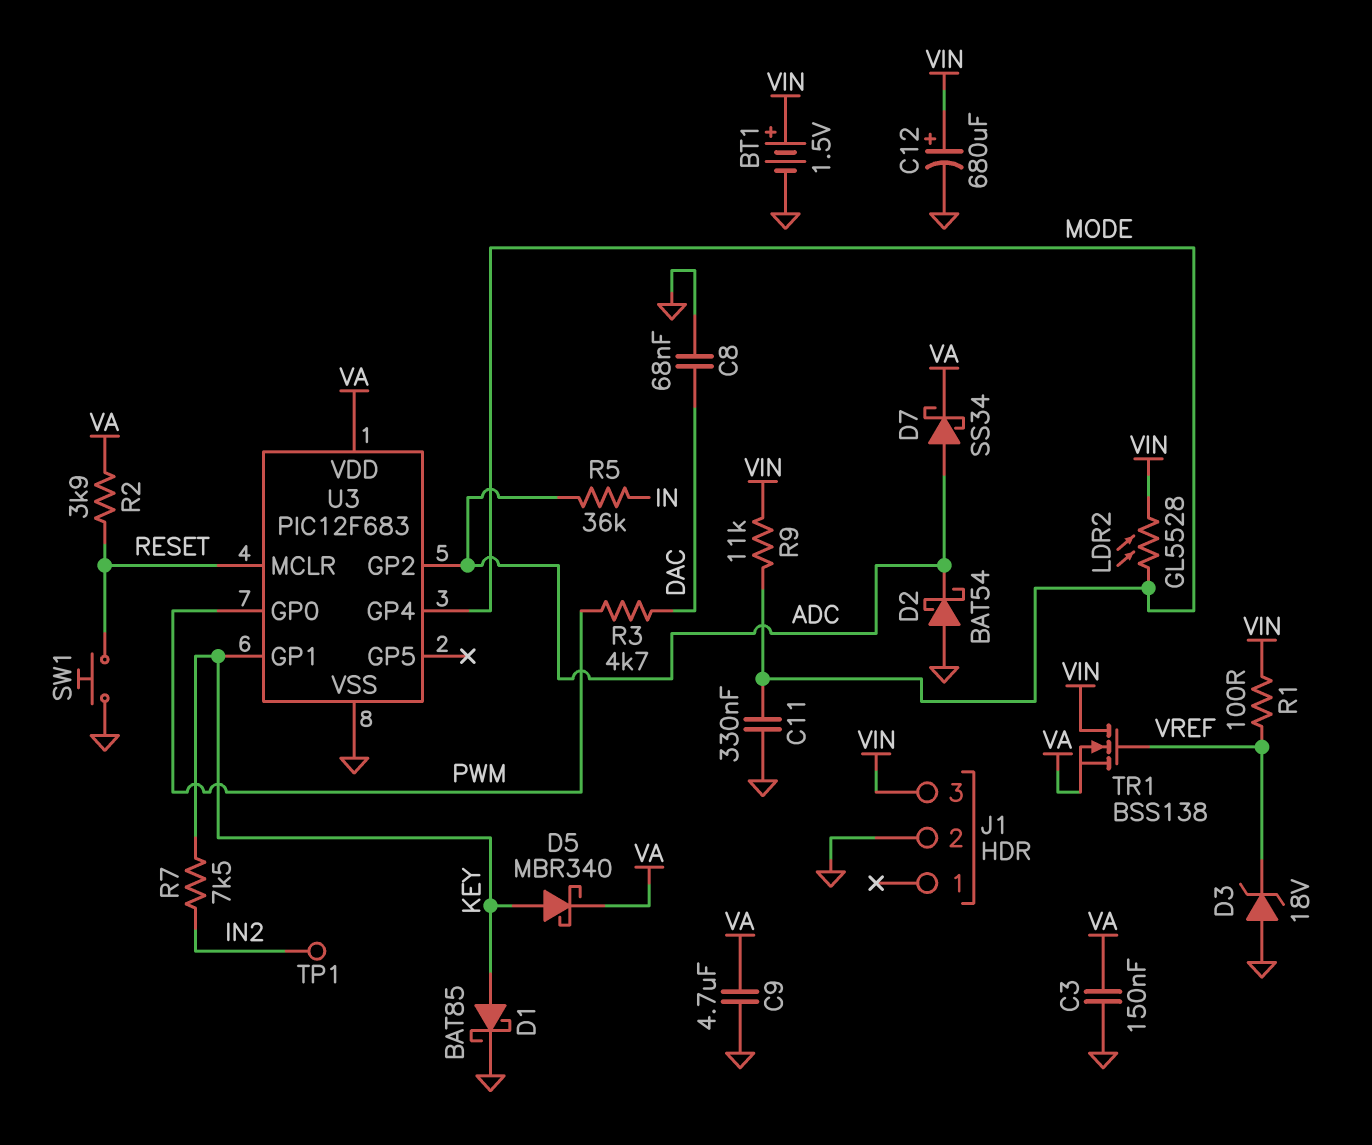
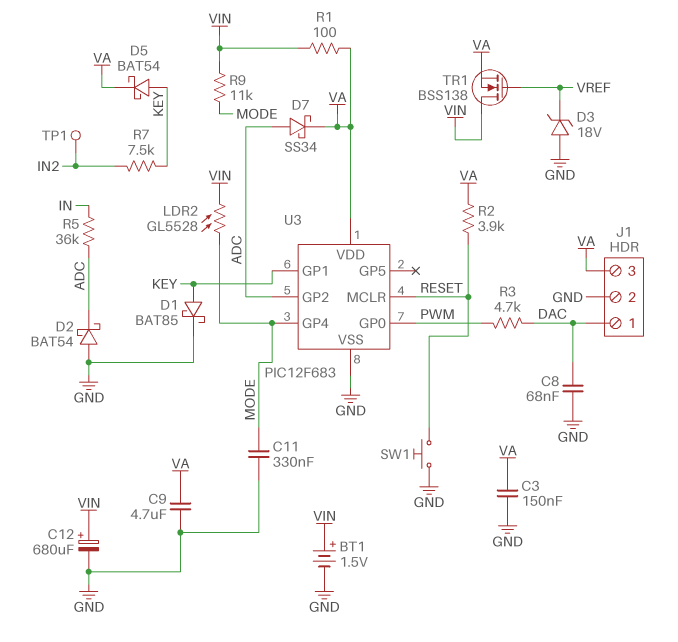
D5: schottky MBR340 (A KEY, K VA) -> schottky BAT54 (A KEY, K VA)
J1 pin 1: none -> DAC
J1 pin 3: VIN -> VA
R1: 100 (VIN, VREF) -> 100 (VA, VIN)

